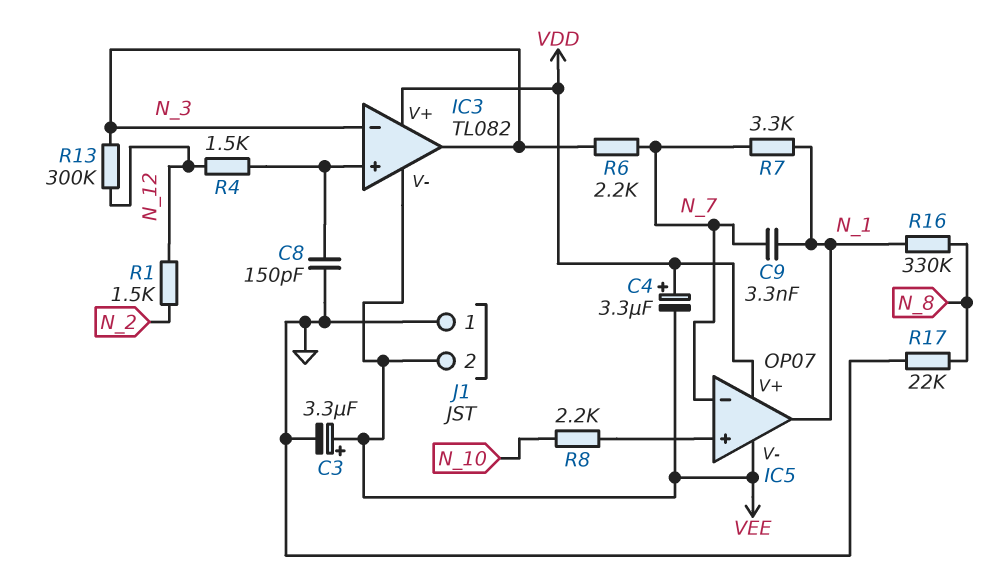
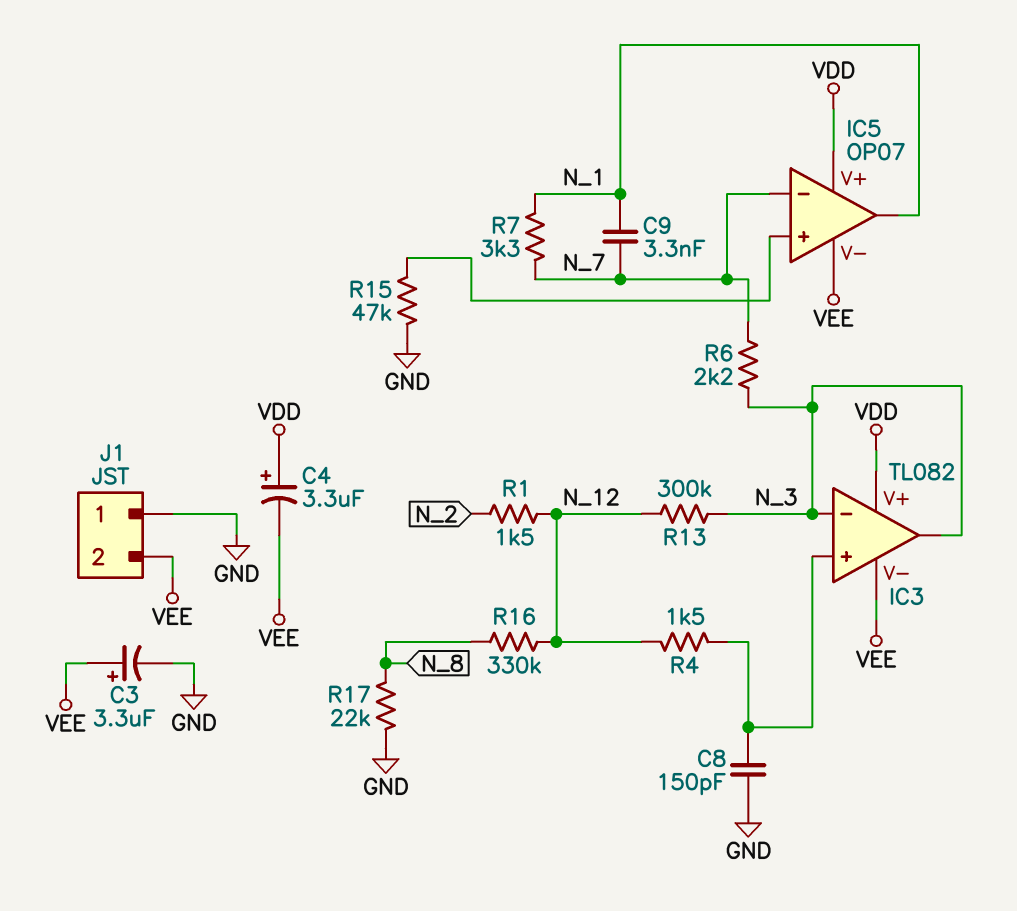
R8: 2.2k (IC5/in+, N_10) -> none
R15: none -> 47k (GND, IC5/in+)
R16: 330k (N_1, N_8) -> 330k (N_8, N_12)

